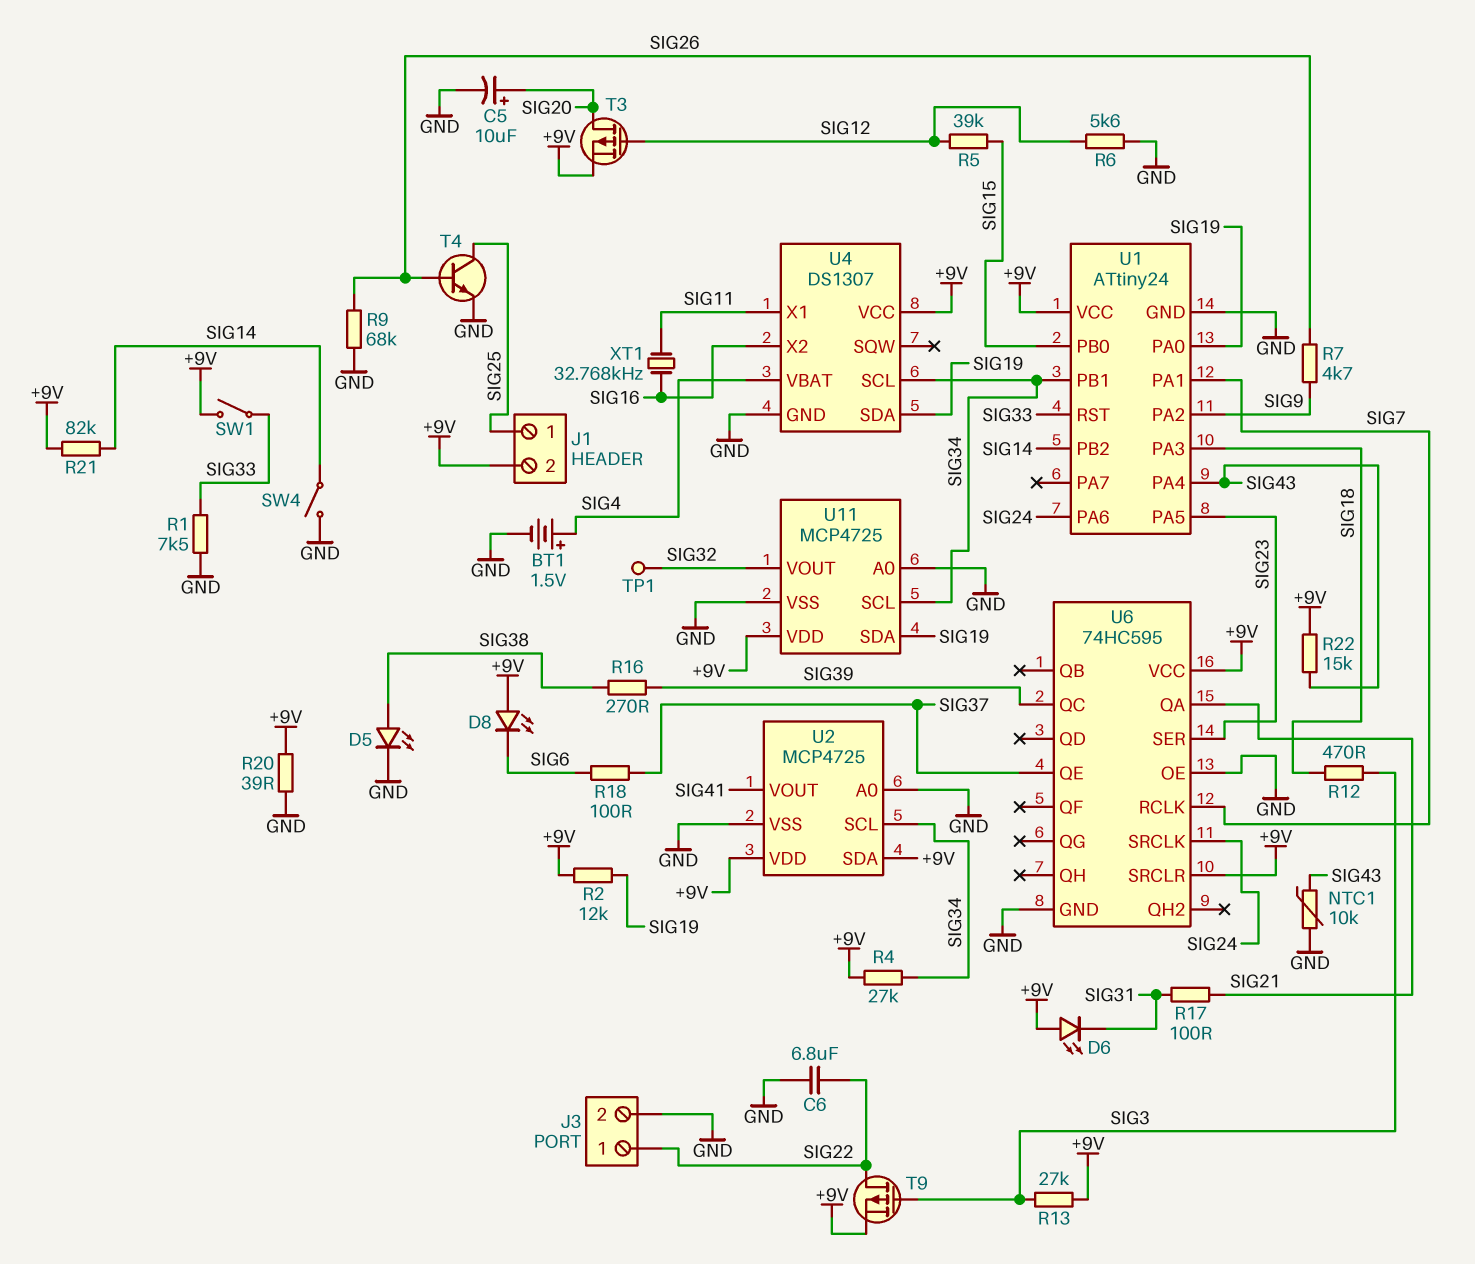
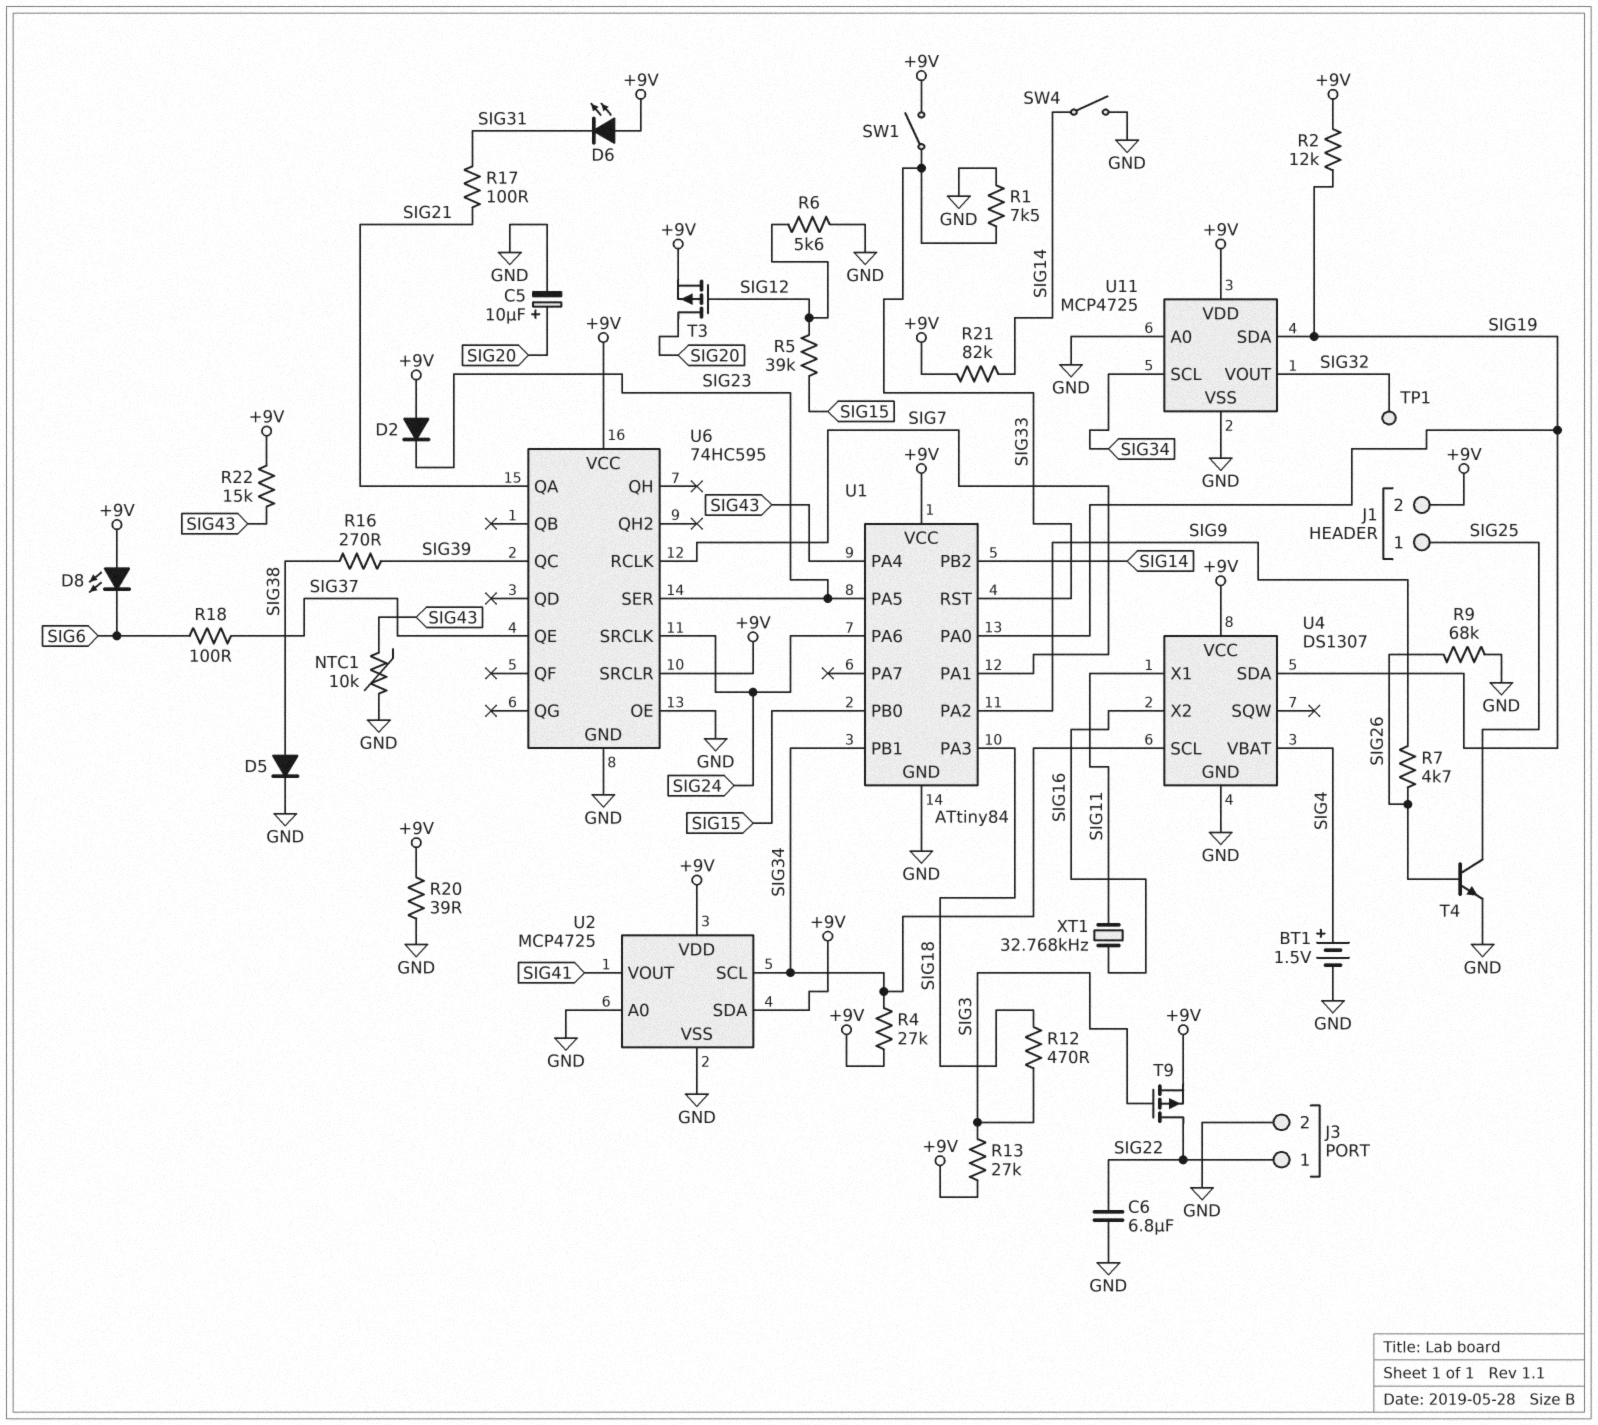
D2: none -> diode (A +9V, K SIG23)
D5: LED (A SIG38, K GND) -> diode (A SIG38, K GND)
U1: ATtiny24 -> ATtiny84

